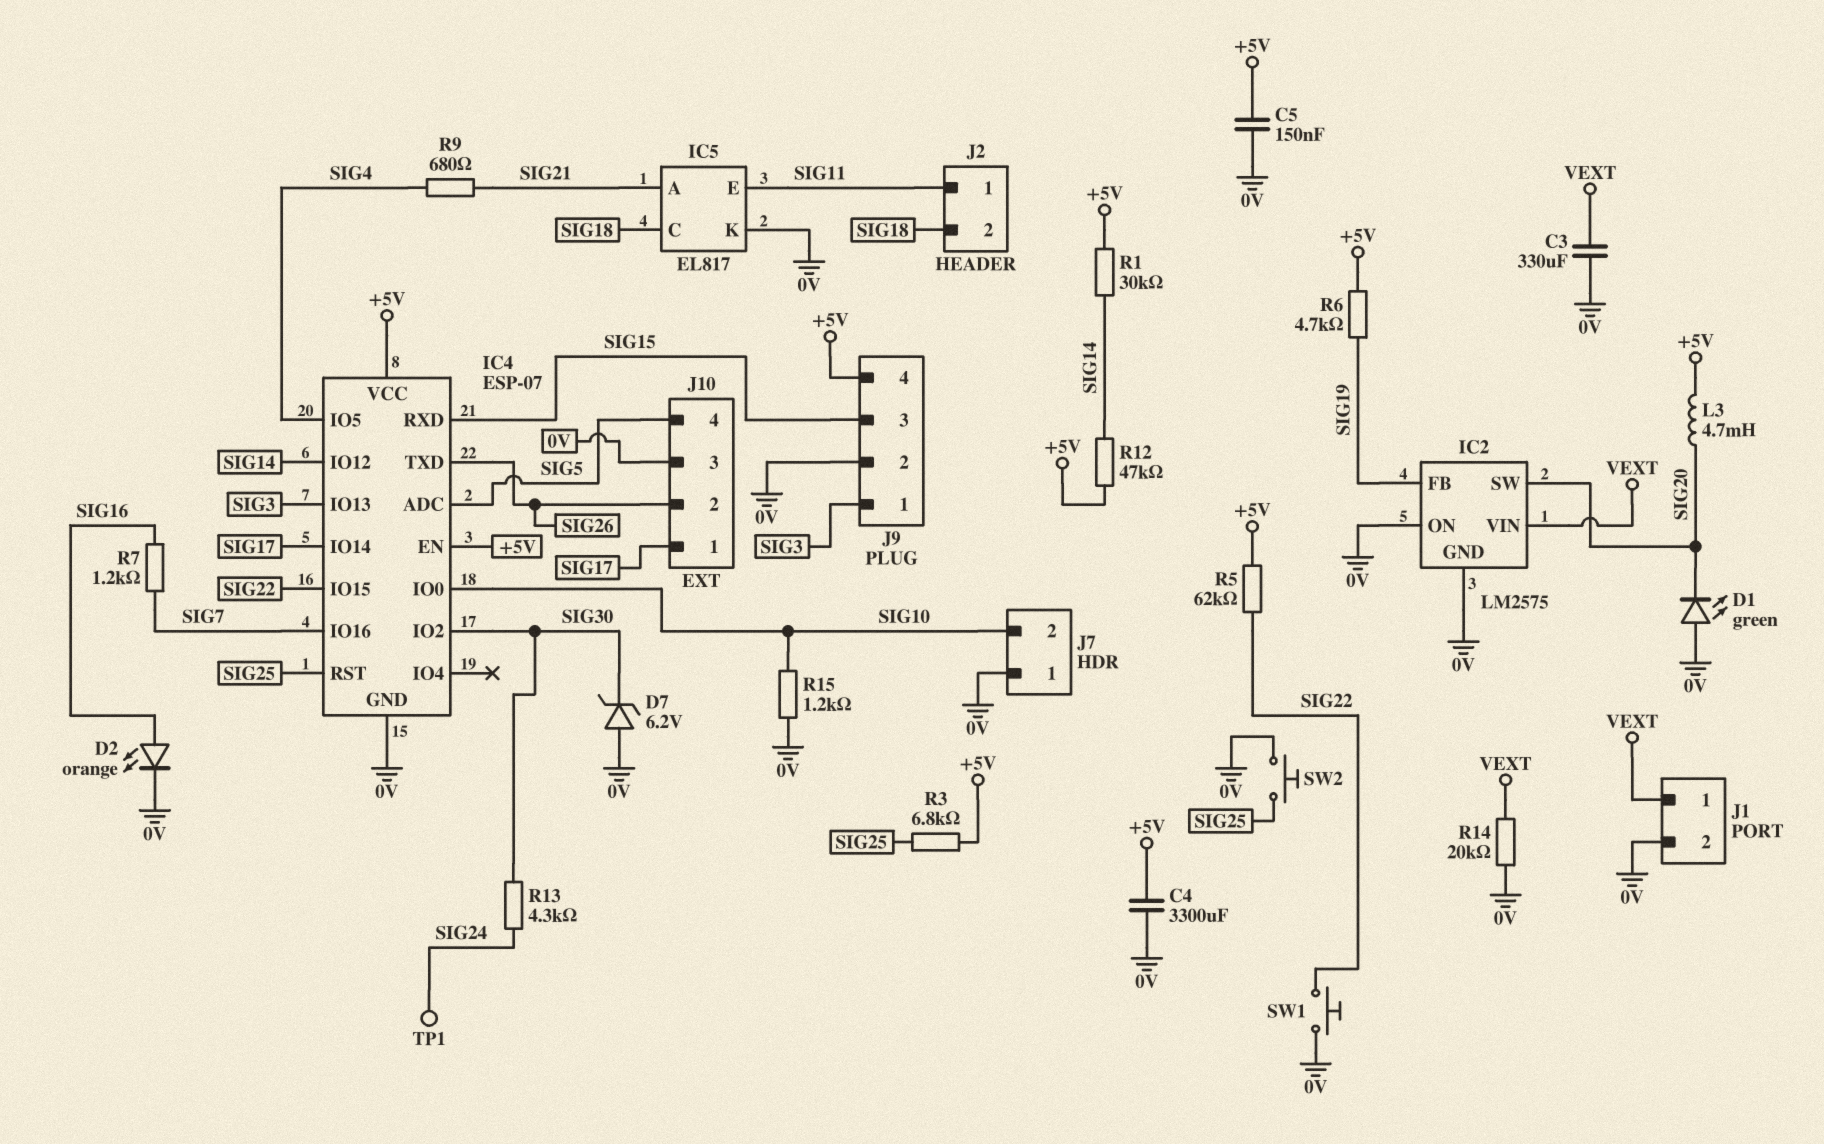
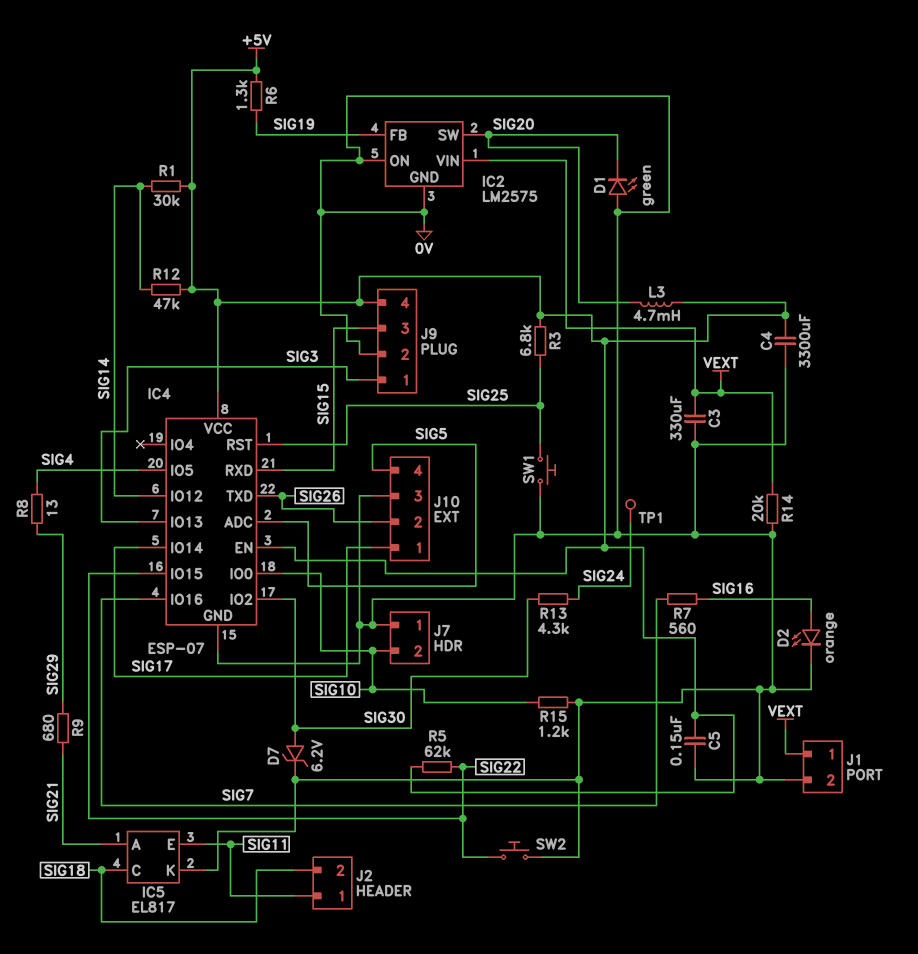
D7: zener 6.2V (A 0V, K SIG30) -> zener 6.2V (A SIG30, K 0V)
R6: 4.7k (+5V, SIG19) -> 1.3k (+5V, SIG19)
R7: 1.2k (SIG7, SIG16) -> 560 (SIG7, SIG16)
R8: none -> 13 (SIG4, SIG29)
R9: 680 (SIG4, SIG21) -> 680 (SIG21, SIG29)
SW1: button (0V, SIG22) -> button (0V, SIG25)
SW2: button (0V, SIG25) -> button (0V, SIG22)

